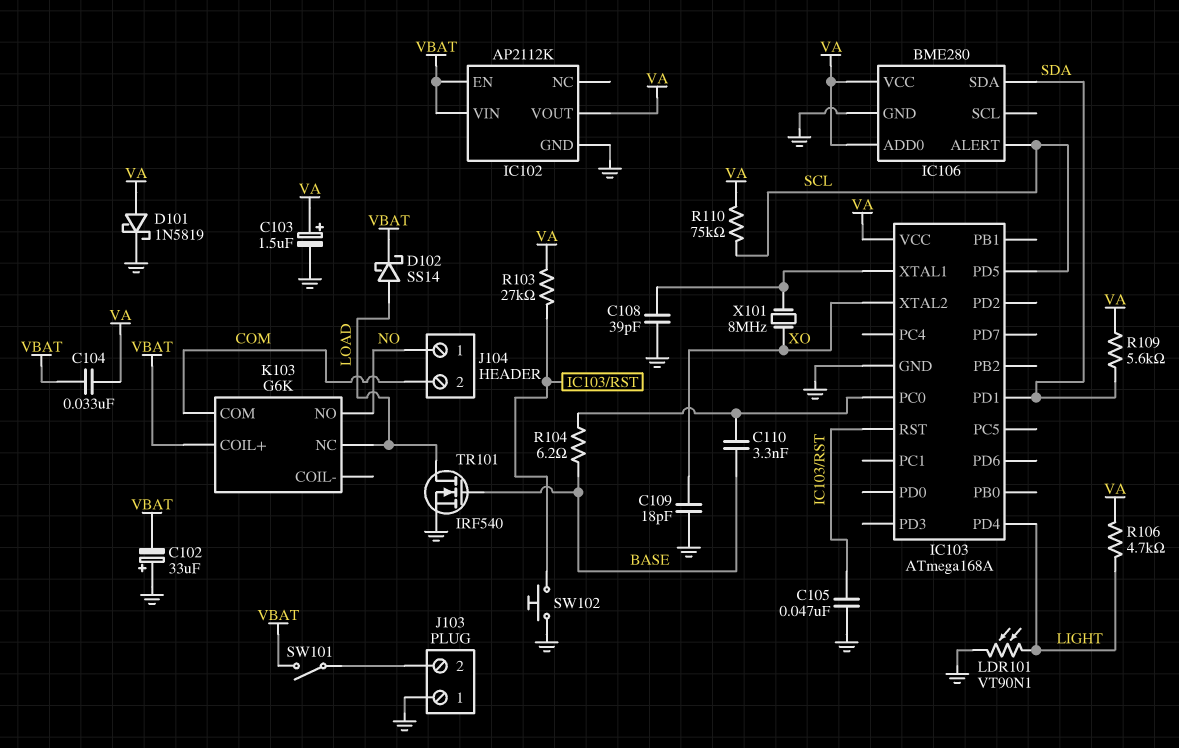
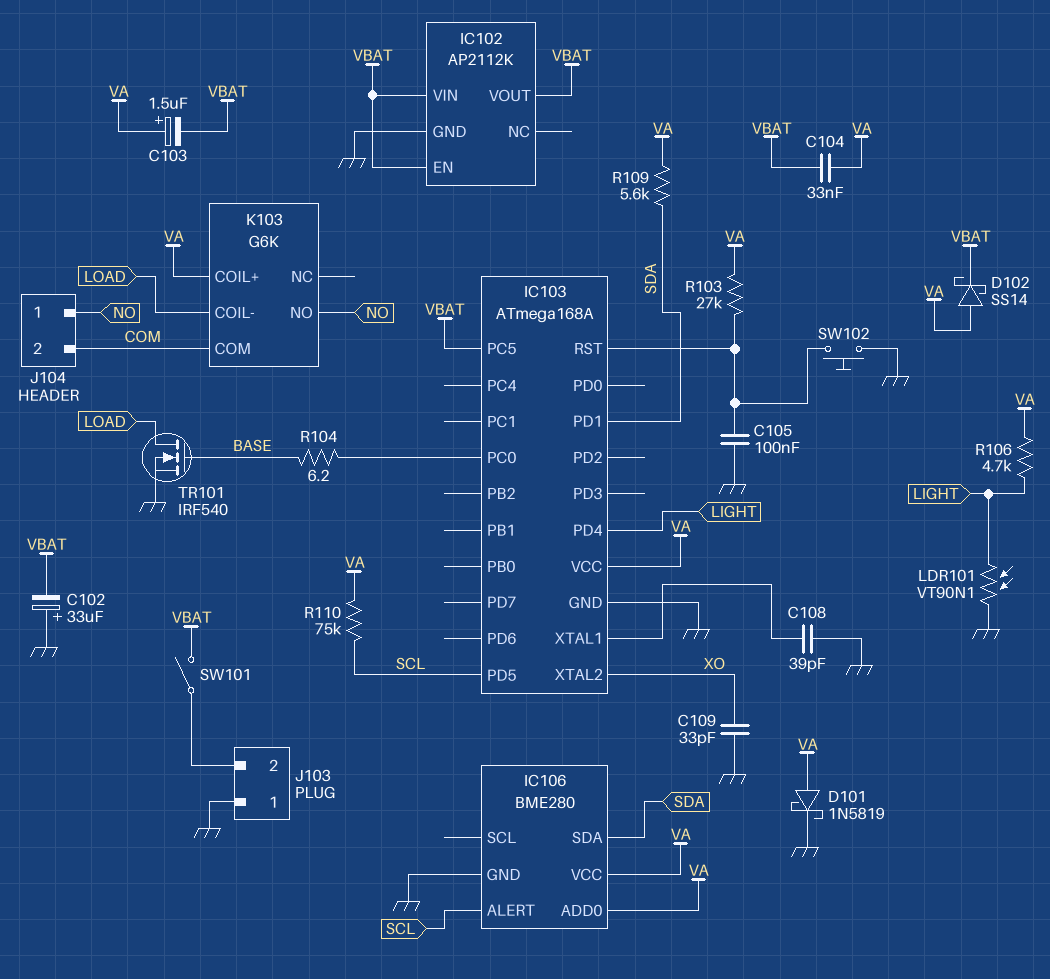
C103: 1.5uF (plus VA, minus GND) -> 1.5uF (plus VA, minus VBAT)
C105: 47nF (GND, IC103/RST) -> 100nF (GND, IC103/RST)
C109: 18pF (GND, XO) -> 33pF (GND, XO)
C110: 3.3nF (BASE, IC103/PC0) -> none
D102: schottky SS14 (A LOAD, K VBAT) -> schottky SS14 (A VA, K VBAT)
IC102 pin VOUT: VA -> VBAT
IC103 pin PC5: none -> VBAT
K103 pin COIL+: VBAT -> VA
K103 pin COIL-: none -> LOAD
K103 pin NC: LOAD -> none
X101: 8MHz (IC103/XTAL1, XO) -> none

